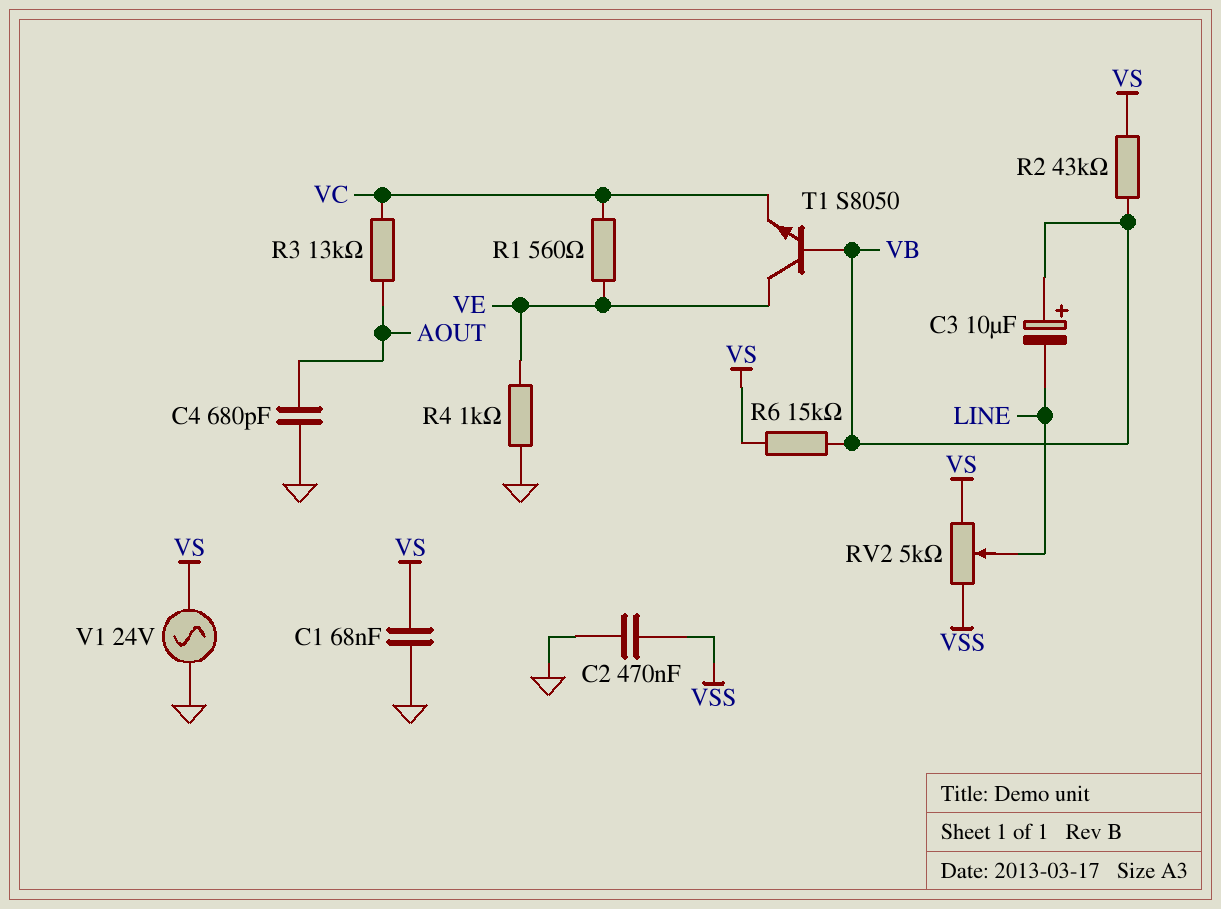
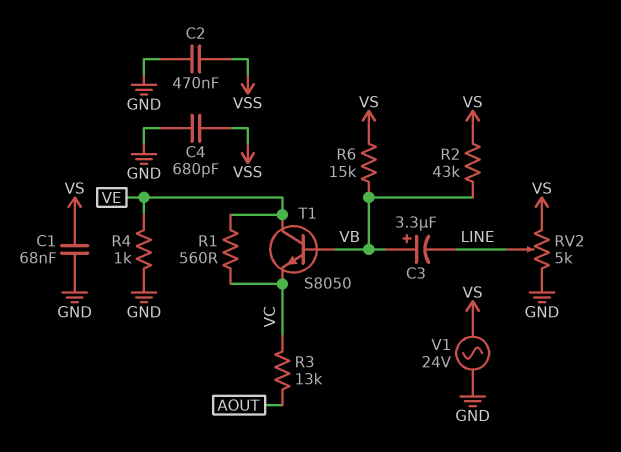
C3: 10uF (plus VB, minus LINE) -> 3.3uF (plus VB, minus LINE)
C4: 680pF (AOUT, GND) -> 680pF (GND, VSS)
RV2: 5k (VS, VSS, wiper LINE) -> 5k (GND, VS, wiper LINE)

